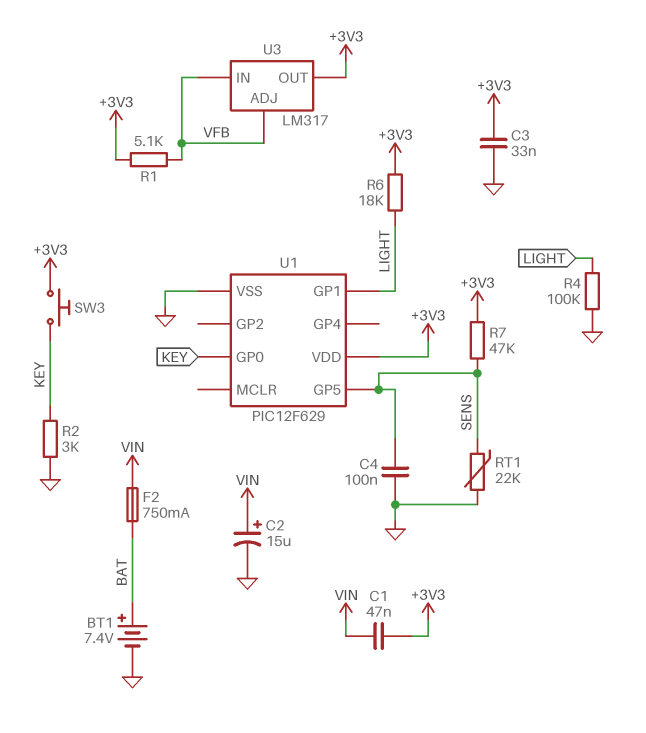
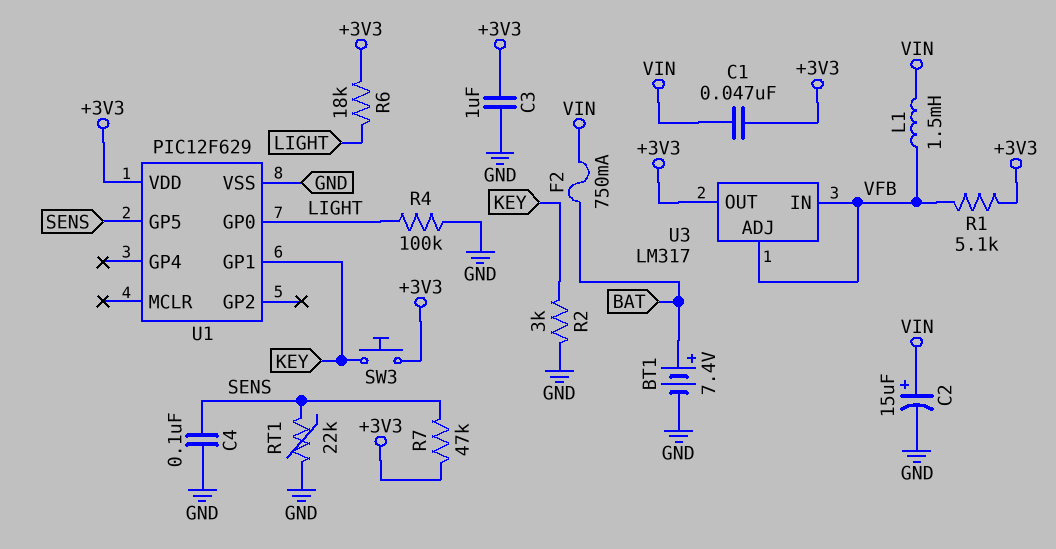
C3: 33nF (+3V3, GND) -> 1uF (+3V3, GND)
L1: none -> 1.5mH (VFB, VIN)
U1 pin GP0: KEY -> LIGHT
U1 pin GP1: LIGHT -> KEY

